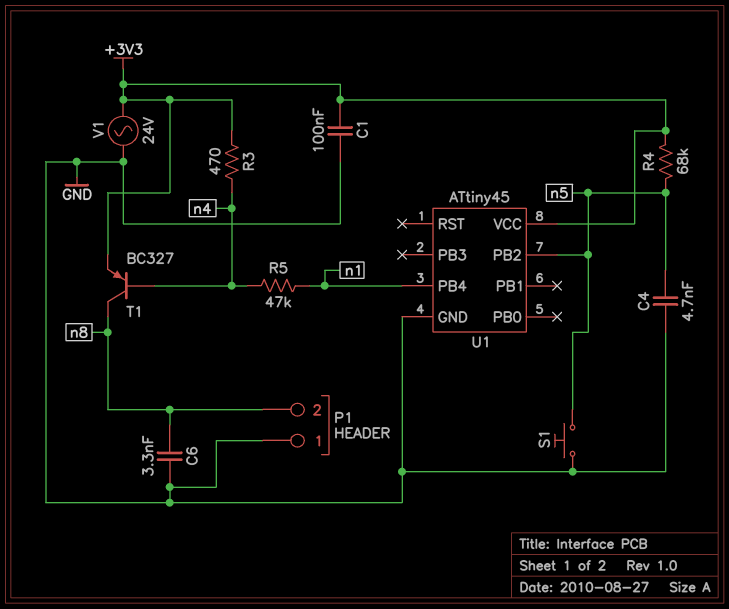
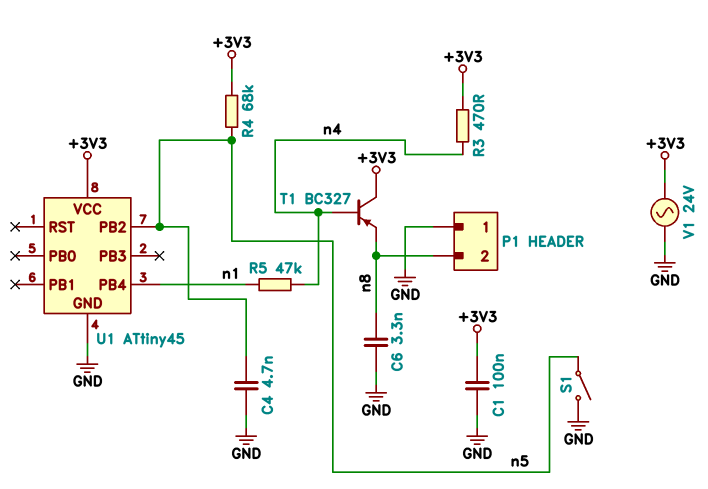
S1: button (GND, n5) -> switch (GND, n5)
T1: PNP BC327 (B n4, C n8, E +3V3) -> PNP BC327 (B n4, C +3V3, E n8)

